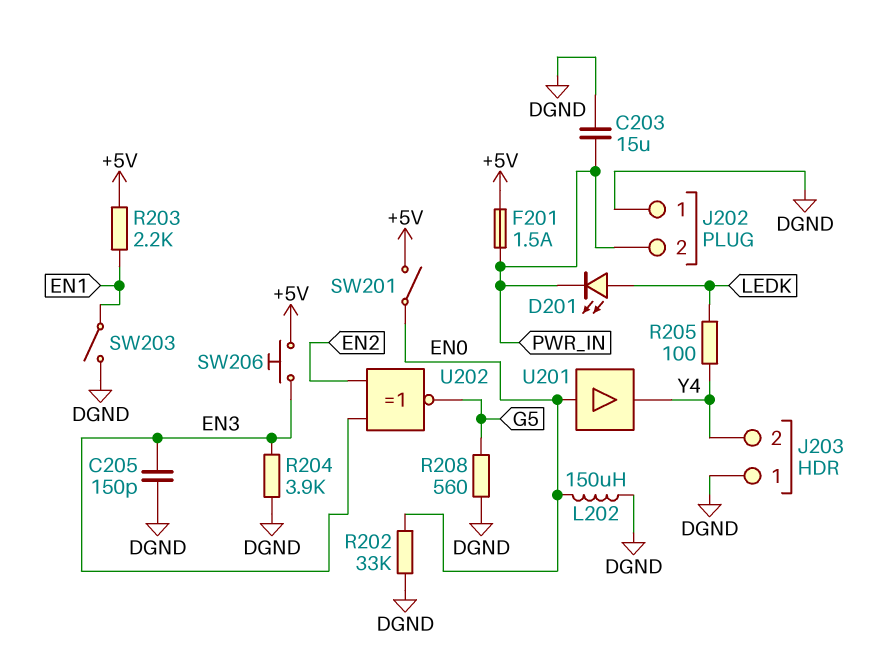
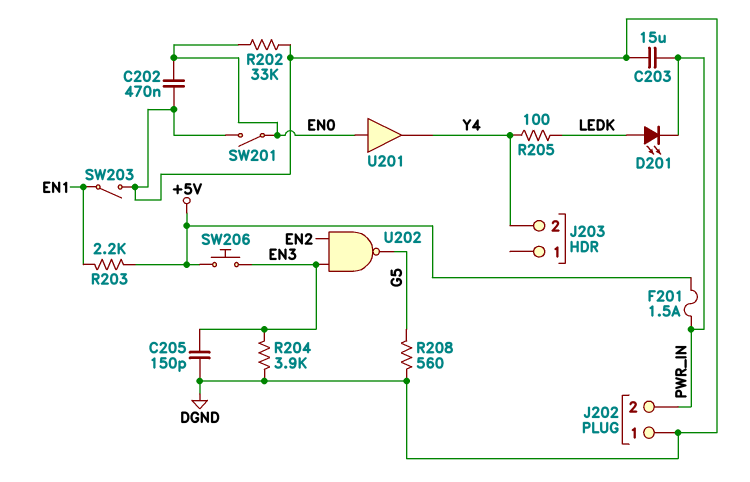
C202: none -> 470nF (DGND, EN0)
J203 pin 1: DGND -> none
L202: 150uH (DGND, EN0) -> none
SW201: switch (+5V, EN0) -> switch (DGND, EN0)
U202: XNOR (in EN2, in EN3, out G5) -> NAND (in EN2, in EN3, out G5)

